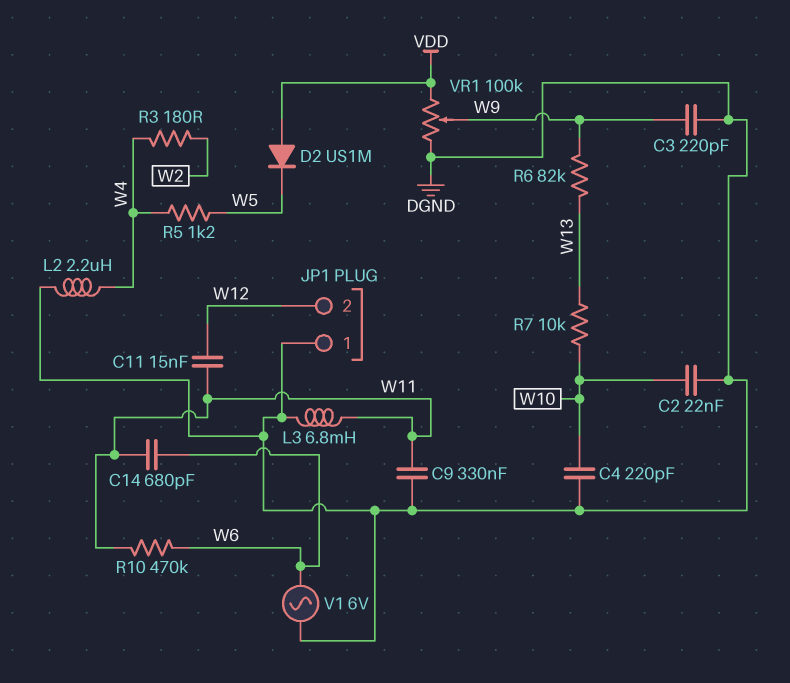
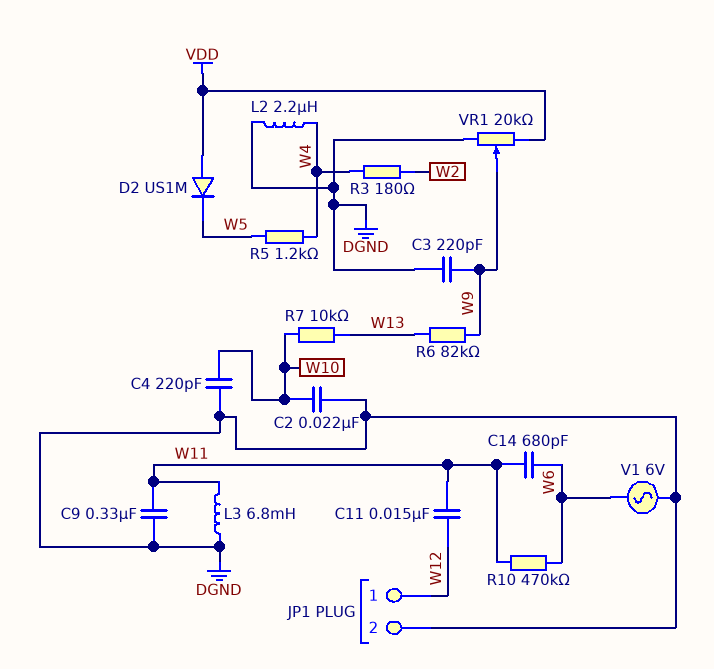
JP1 pin 1: DGND -> W12
JP1 pin 2: W12 -> DGND
VR1: 100k (DGND, VDD, wiper W9) -> 20k (DGND, VDD, wiper W9)

